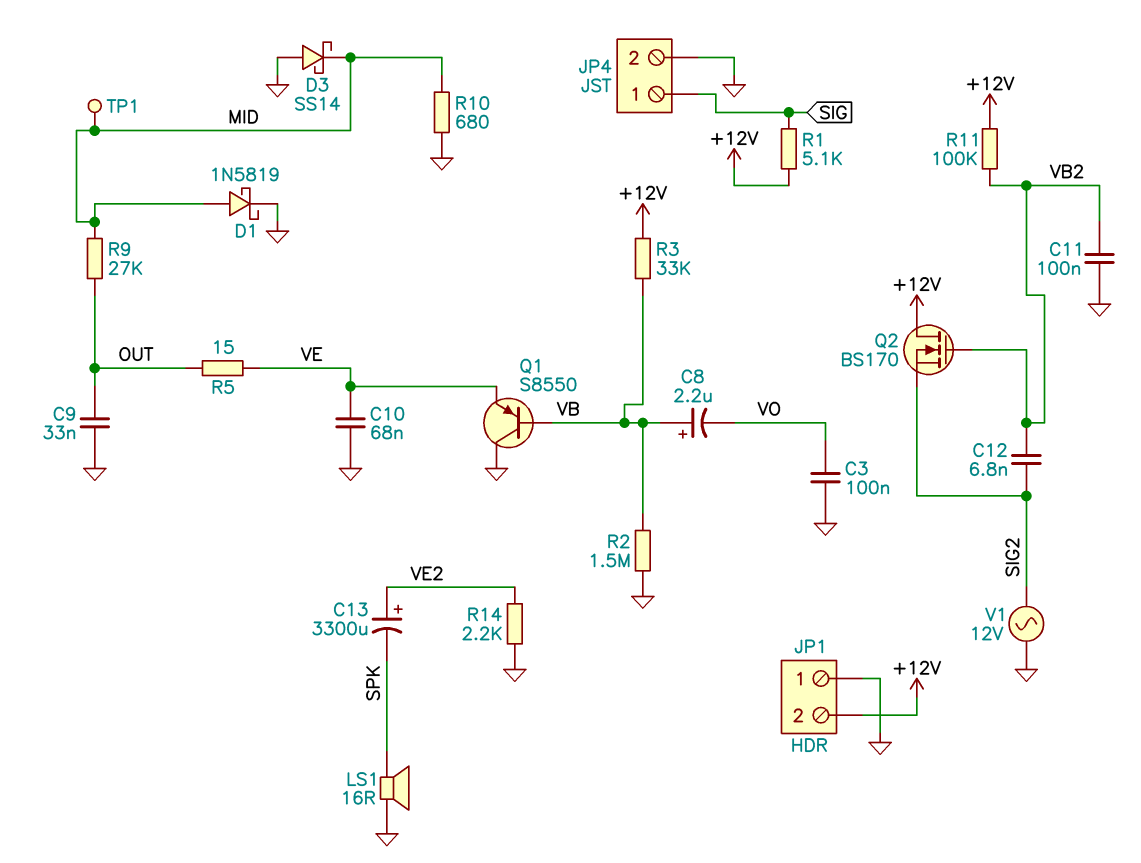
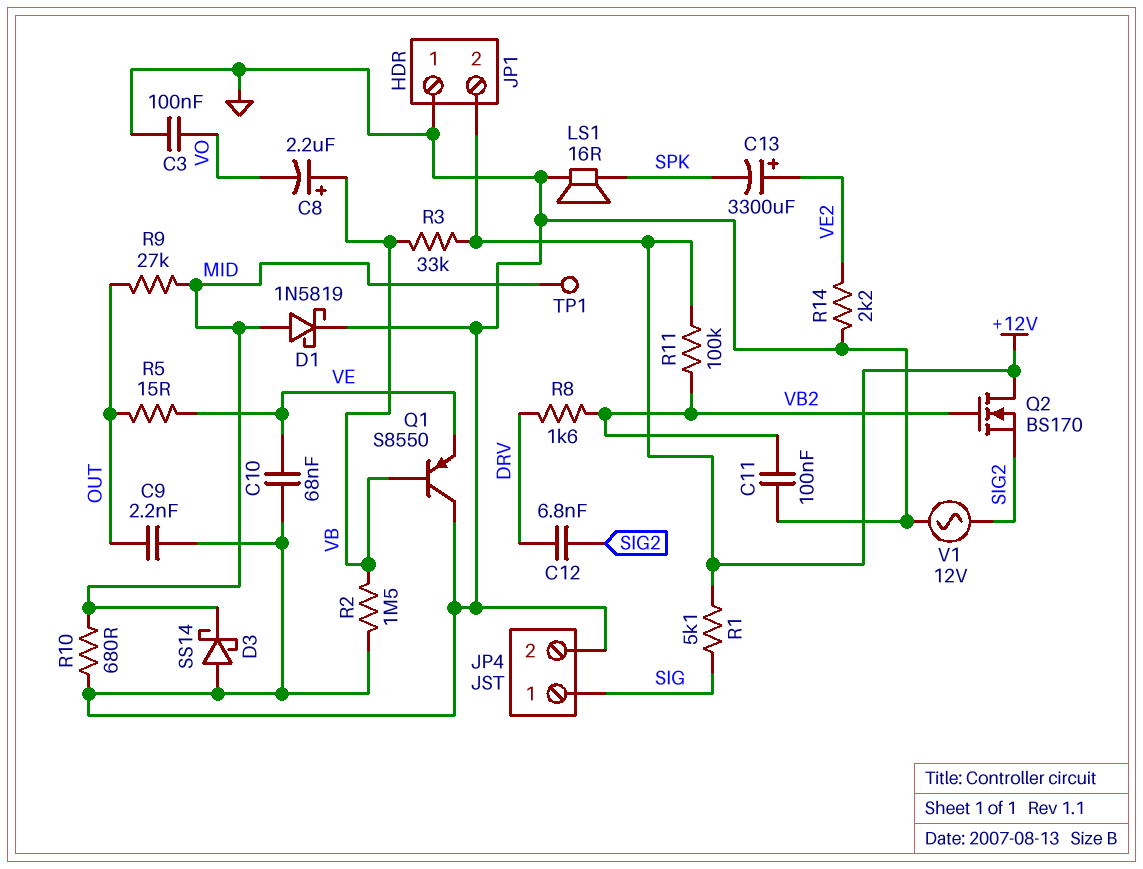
C9: 33nF (GND, OUT) -> 2.2nF (GND, OUT)
C12: 6.8nF (SIG2, VB2) -> 6.8nF (DRV, SIG2)
R8: none -> 1.6k (DRV, VB2)

